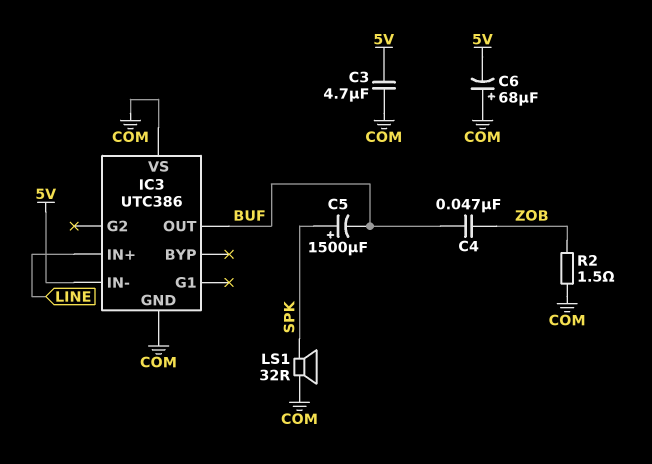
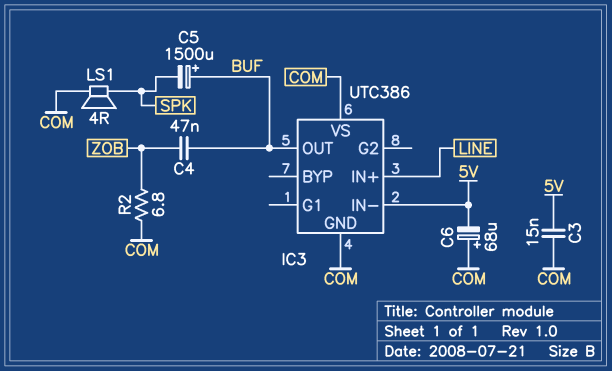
C3: 4.7uF (5V, COM) -> 15nF (5V, COM)
C5: 1500uF (plus SPK, minus BUF) -> 1500uF (plus BUF, minus SPK)
LS1: speaker 32R (COM, SPK) -> speaker 4R (COM, SPK)
R2: 1.5 (COM, ZOB) -> 6.8 (COM, ZOB)

